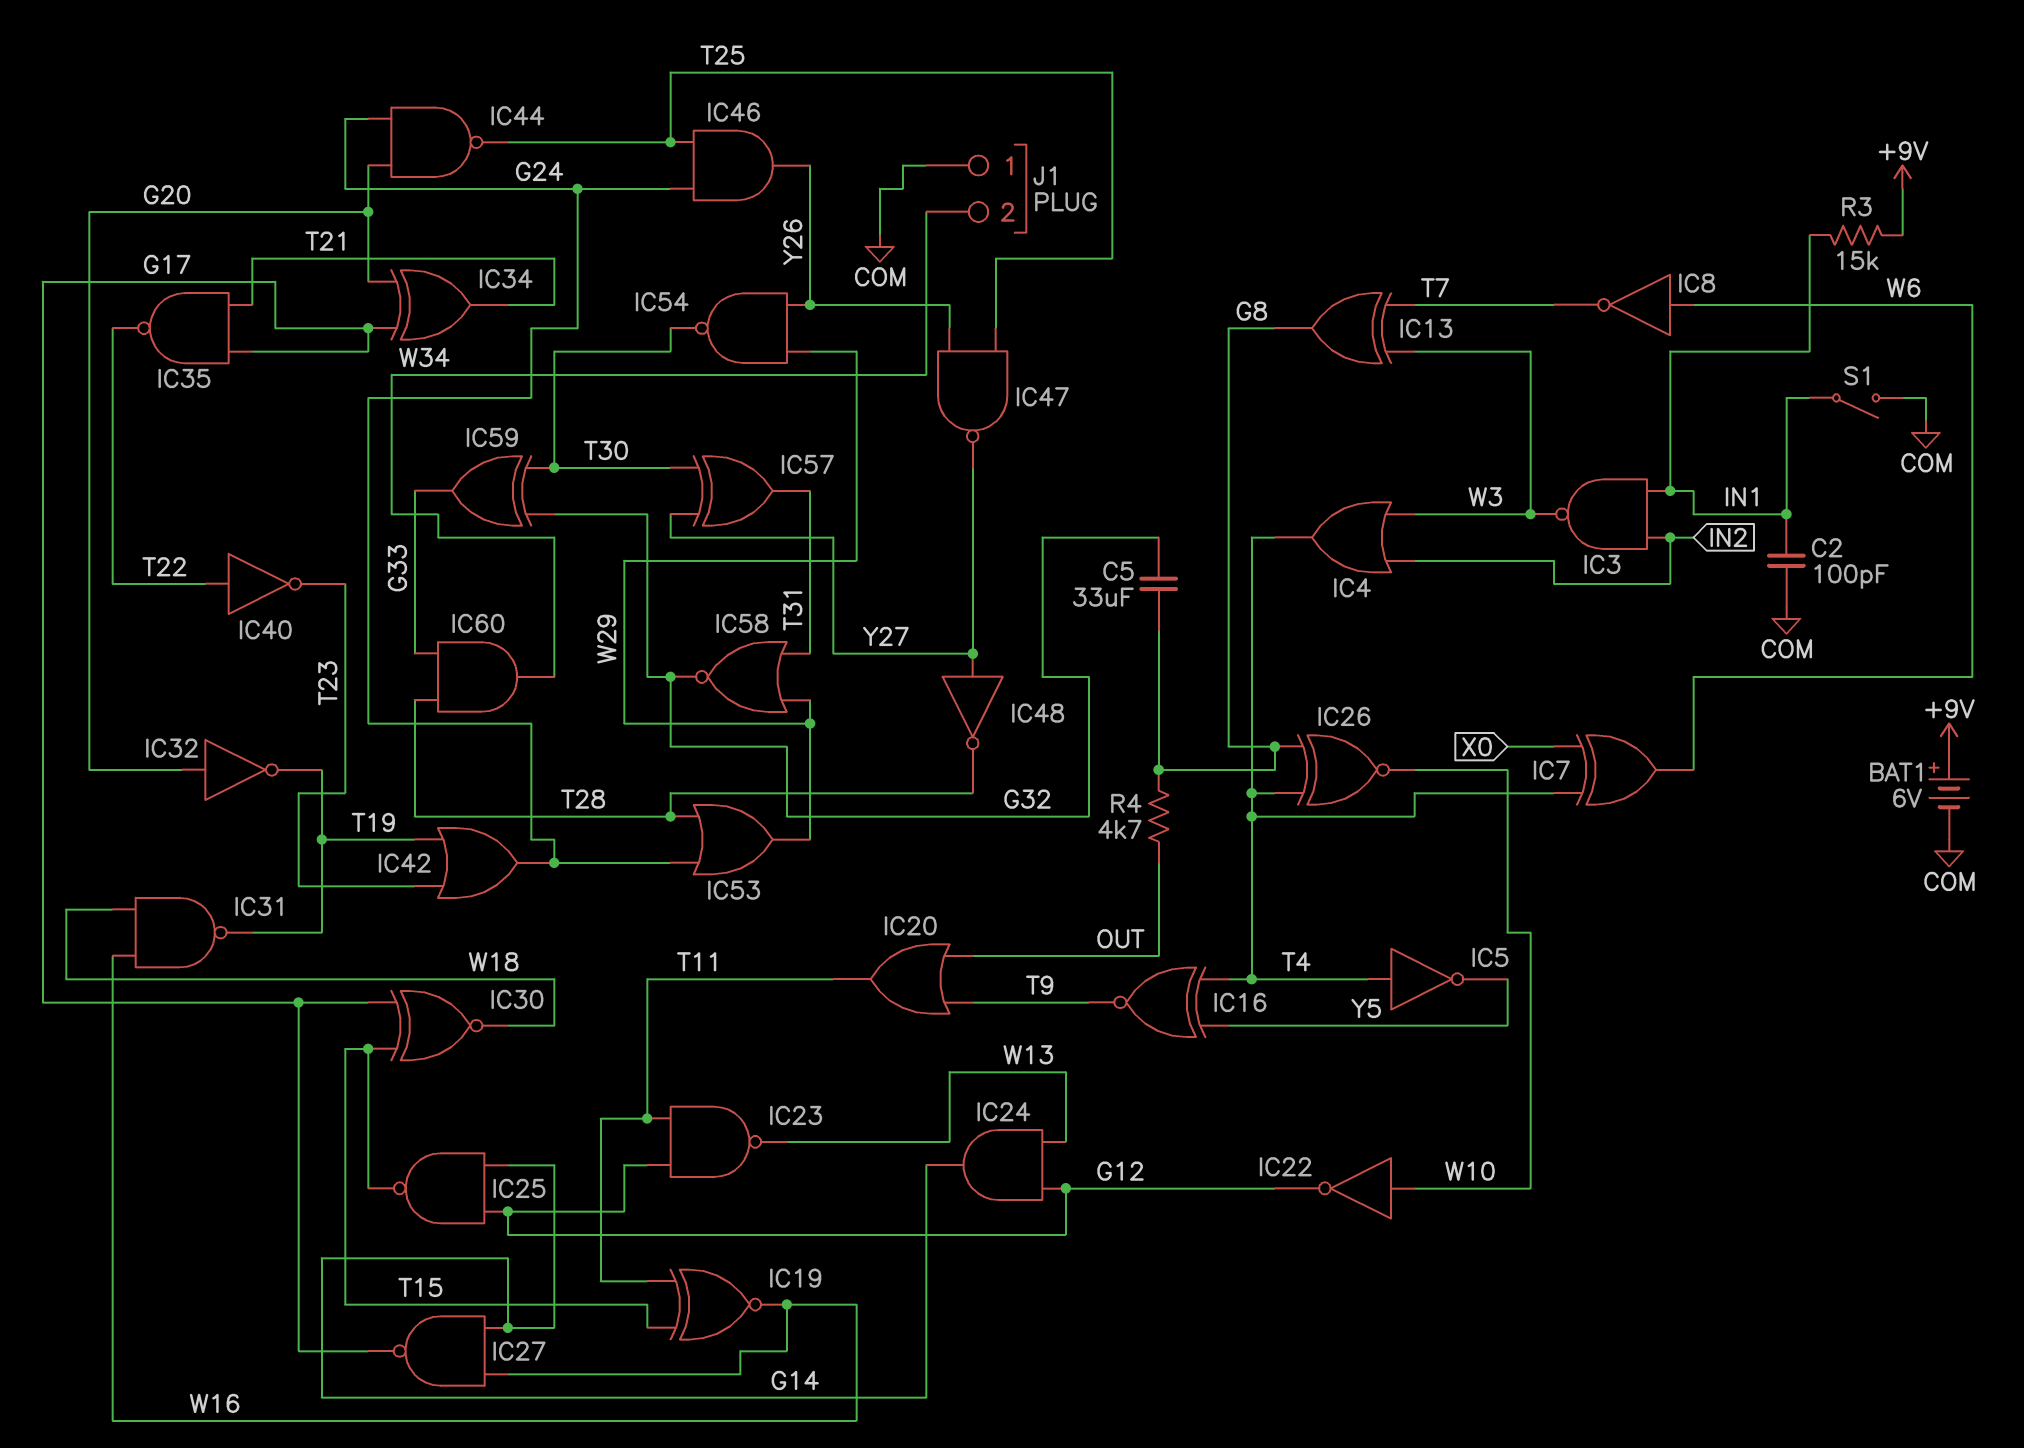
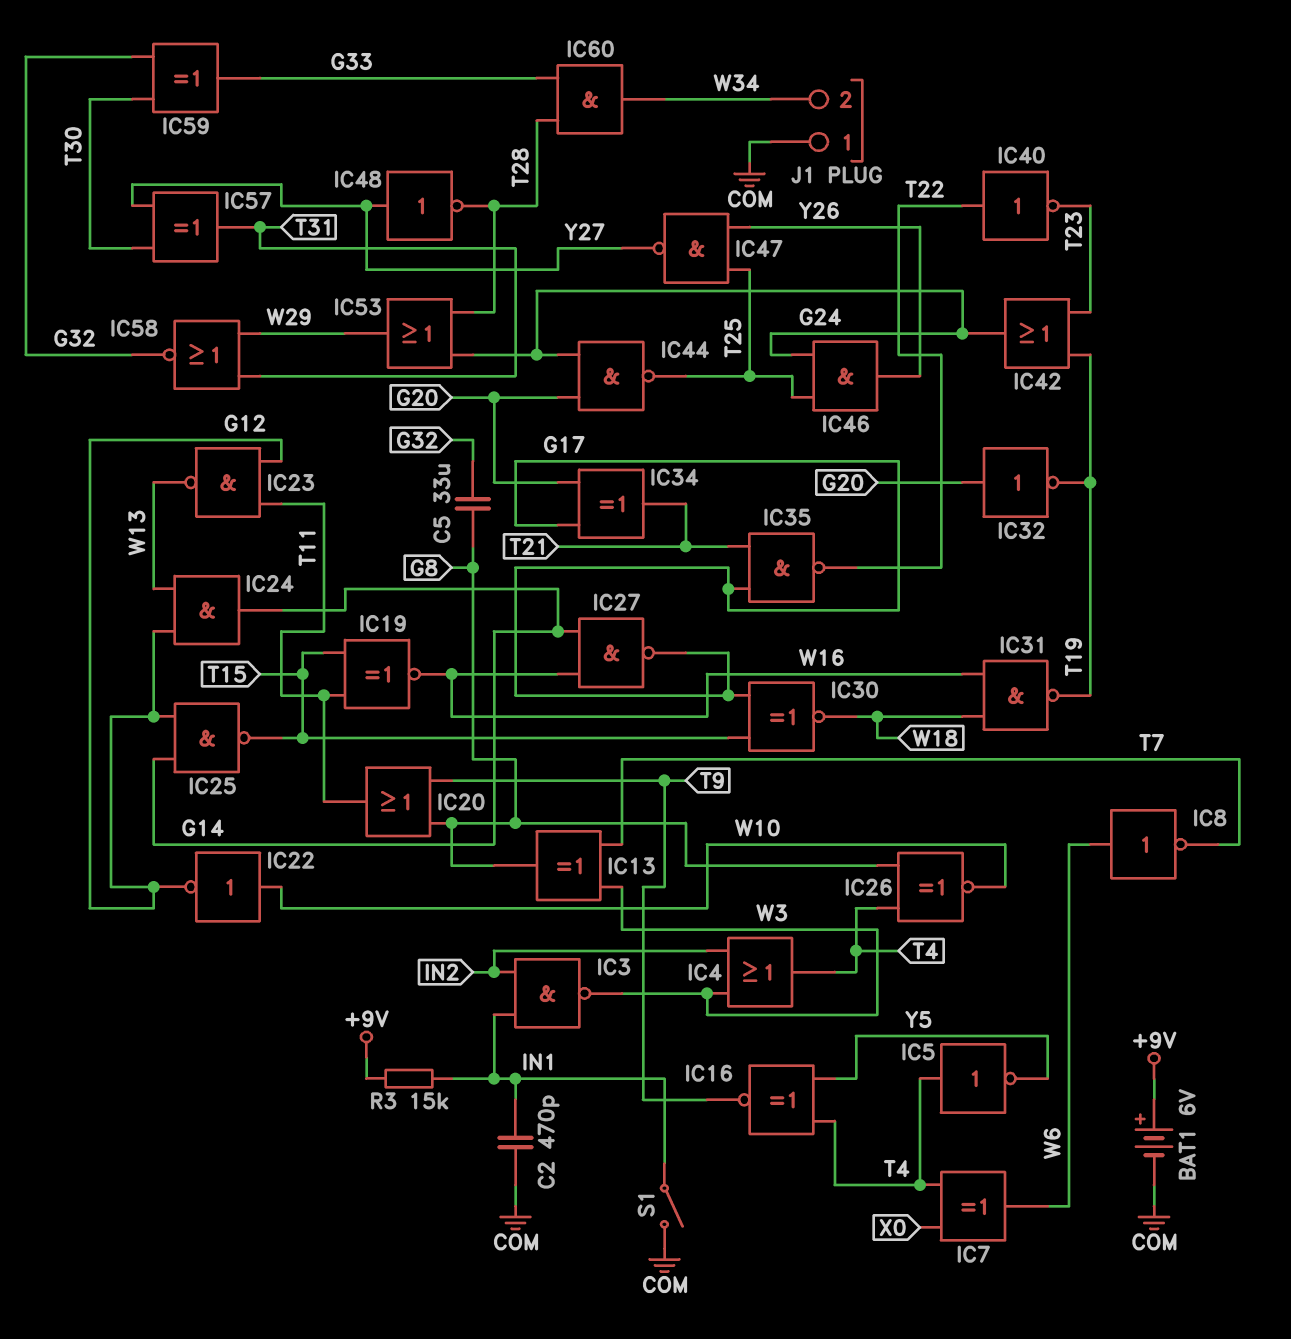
C2: 100pF (COM, IN1) -> 470pF (COM, IN1)
IC20: OR (in OUT, in T9, out T11) -> OR (in G8, in T9, out T11)
IC54: NAND (in W29, in Y26, out T30) -> none
R4: 4.7k (G8, OUT) -> none

